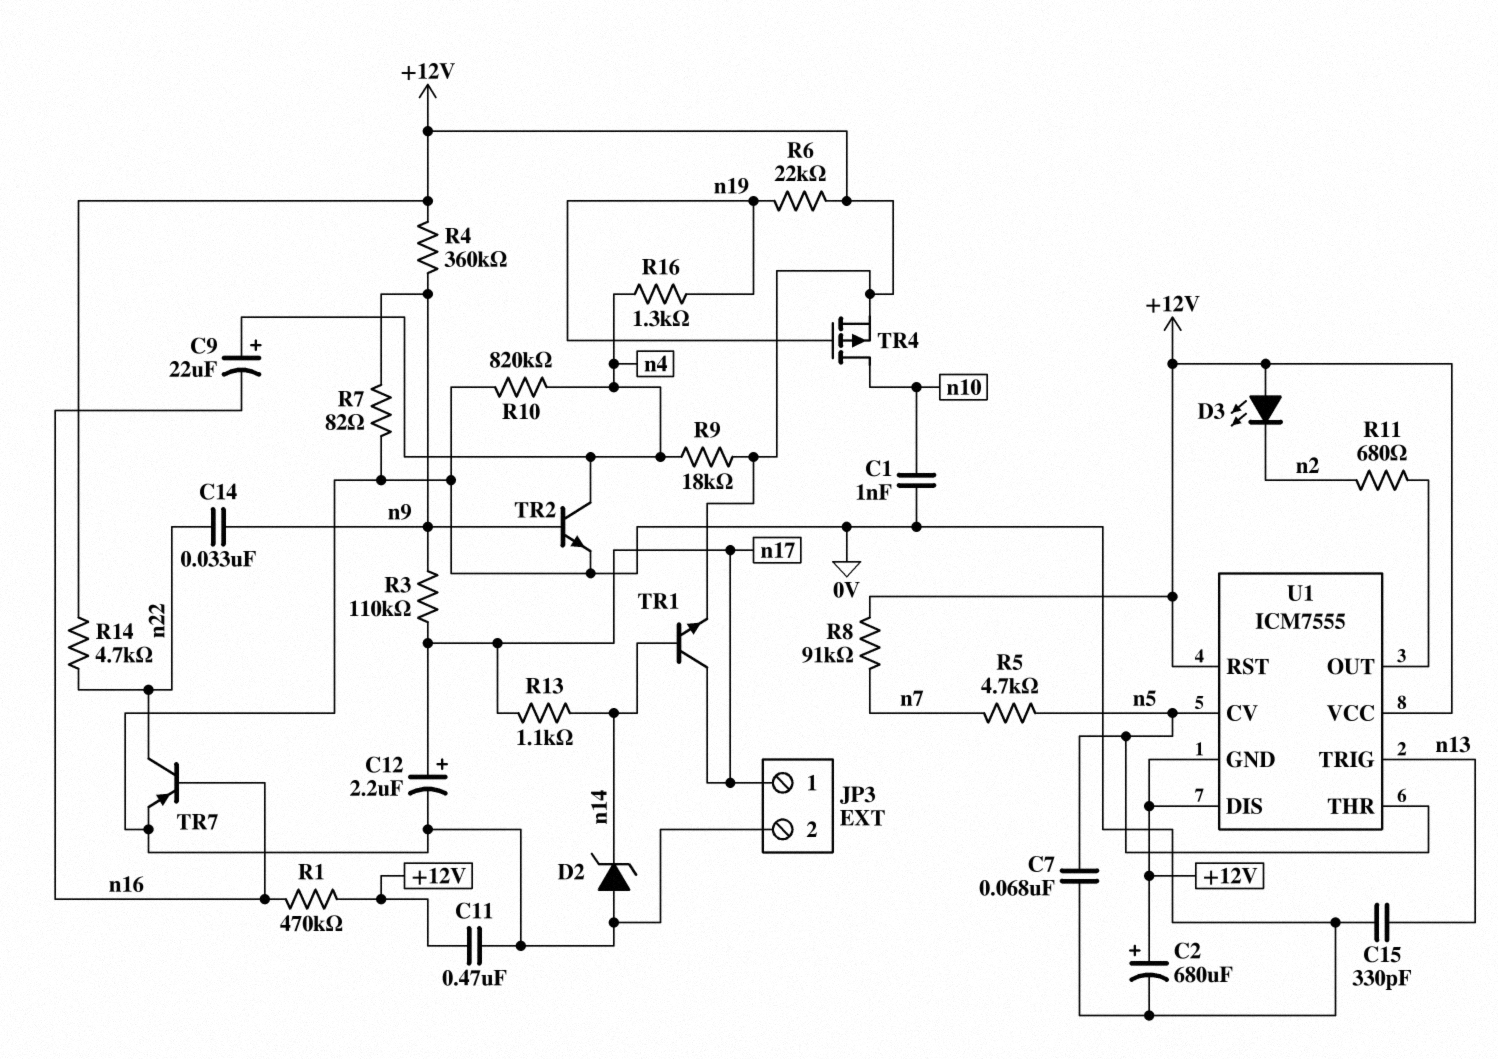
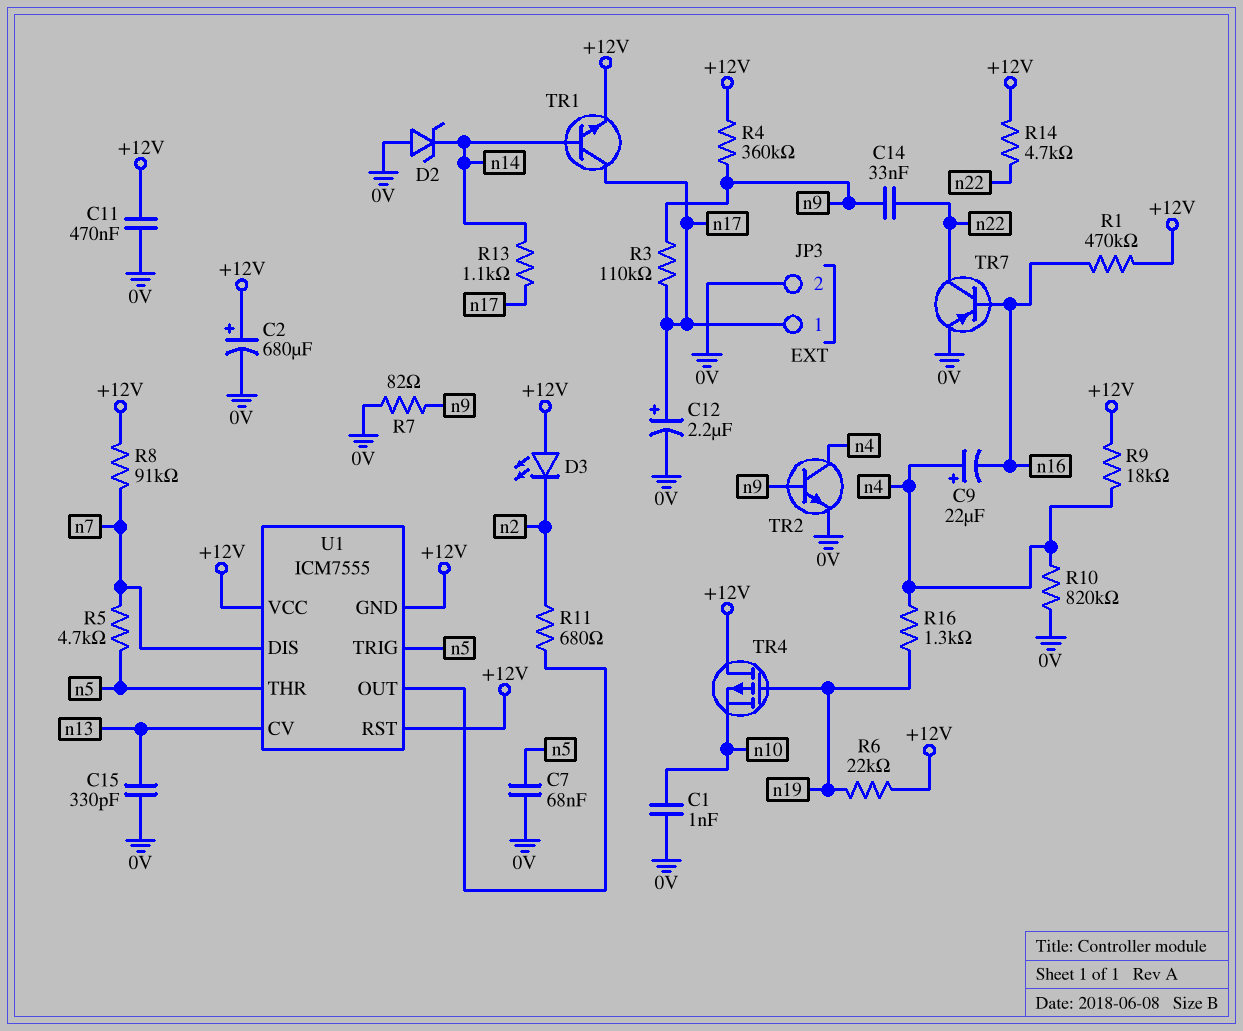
TR4: PMOS (G n19, D n10, S +12V) -> PMOS (G n19, D +12V, S n10)
U1 pin CV: n5 -> n13
U1 pin DIS: +12V -> n7
U1 pin TRIG: n13 -> n5

